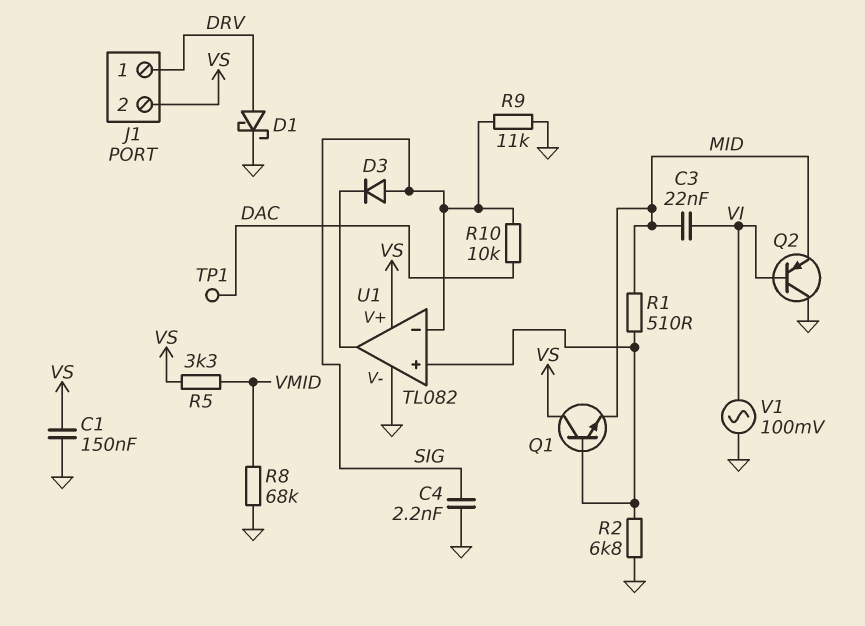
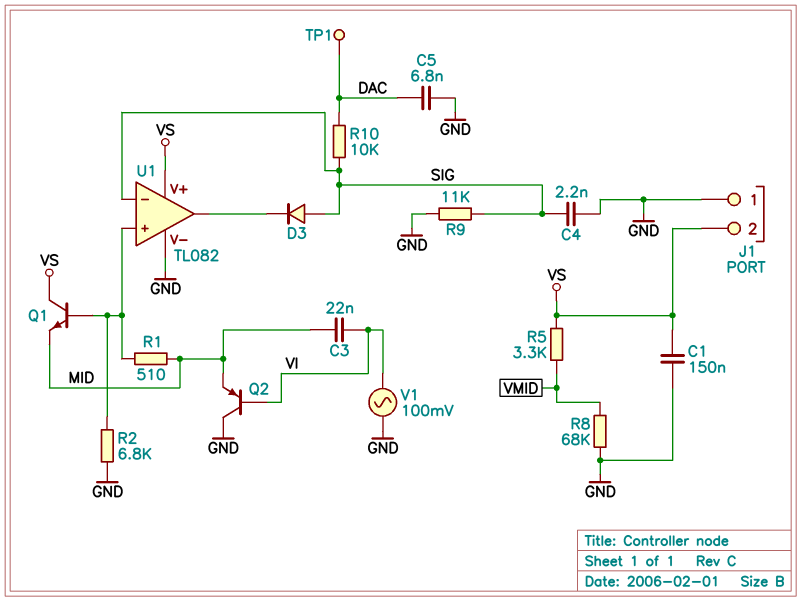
C5: none -> 6.8nF (DAC, GND)
D1: schottky (A DRV, K GND) -> none
J1 pin 1: DRV -> GND

